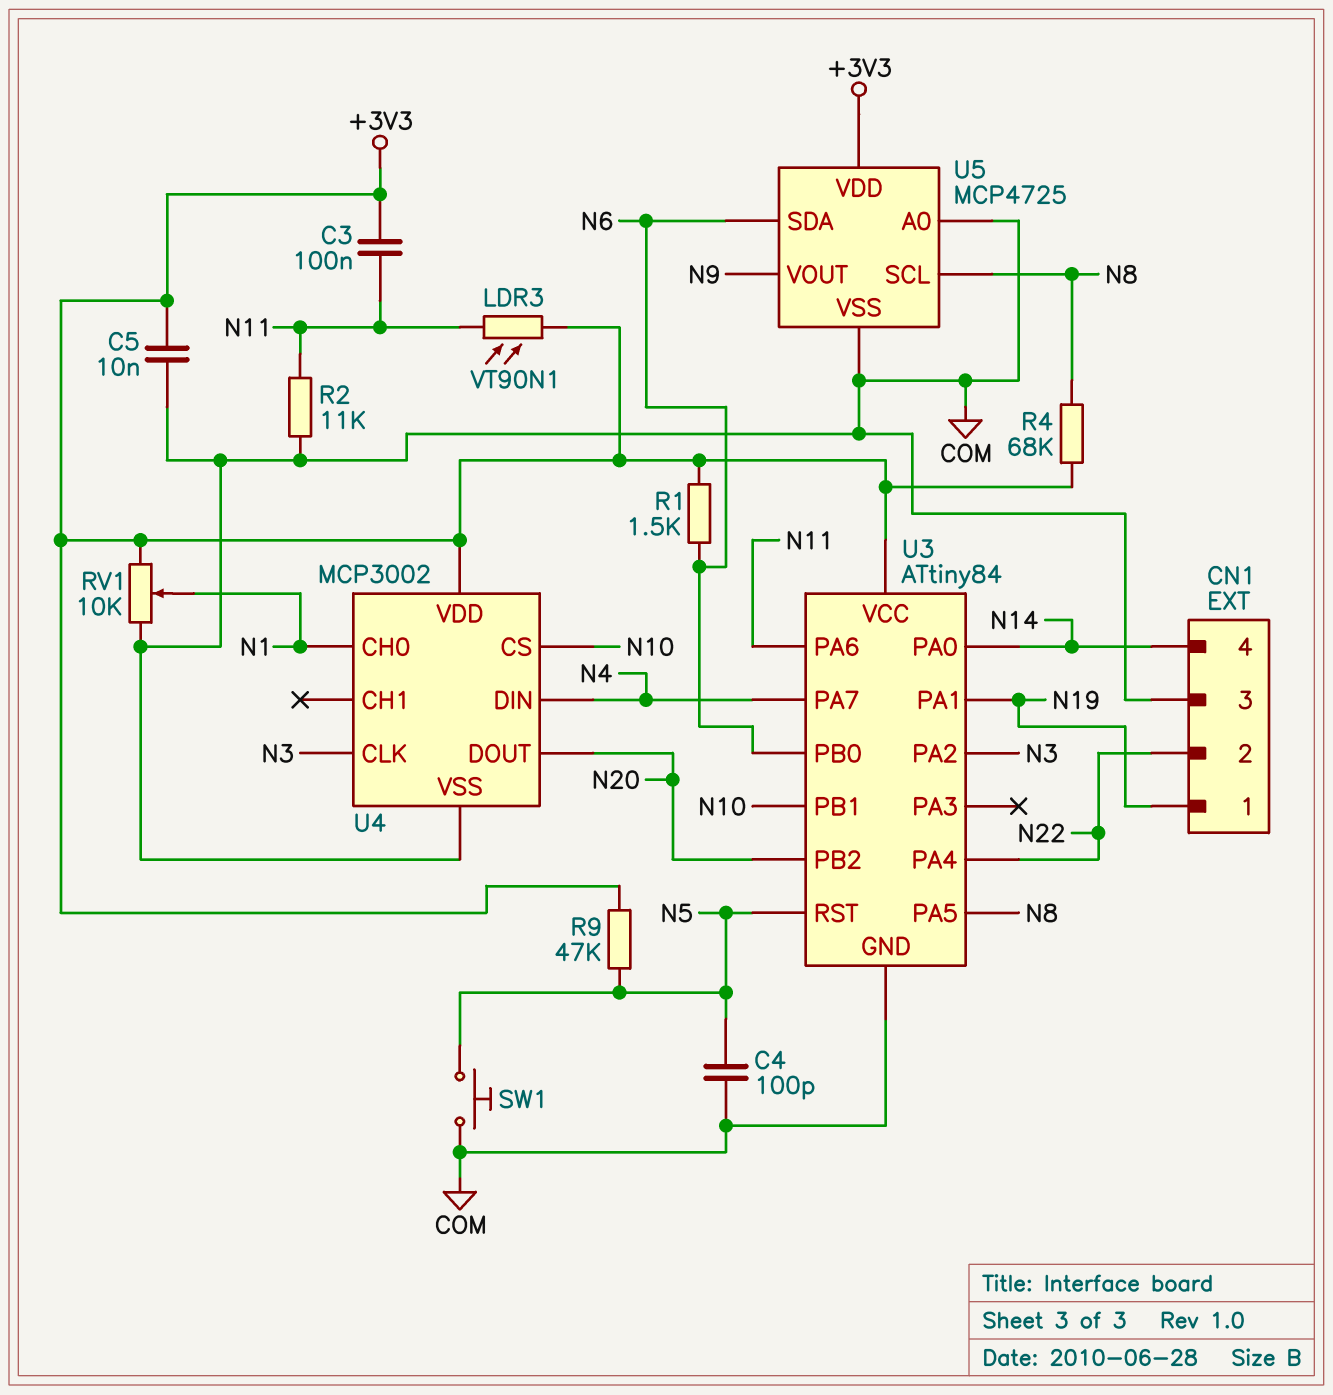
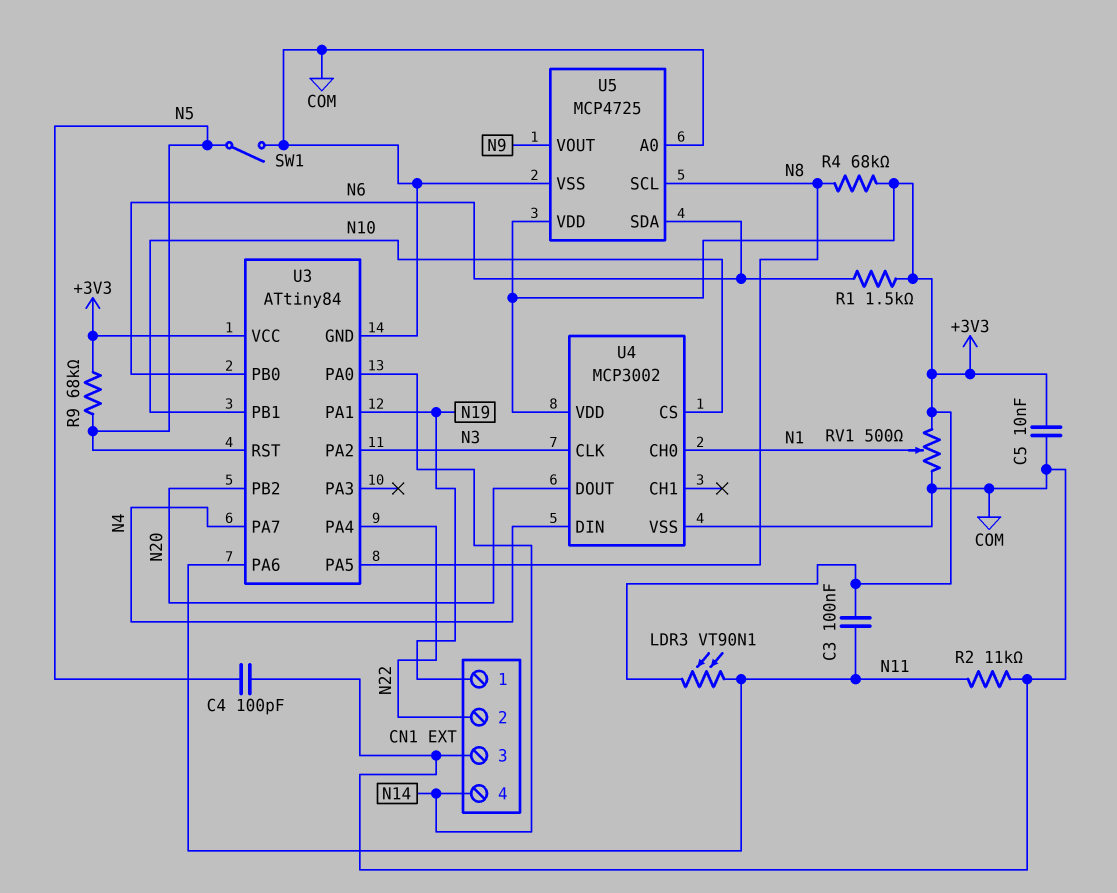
R9: 47k (+3V3, N5) -> 68k (+3V3, N5)
RV1: 10k (+3V3, COM, wiper N1) -> 500 (+3V3, COM, wiper N1)
SW1: button (COM, N5) -> switch (COM, N5)

